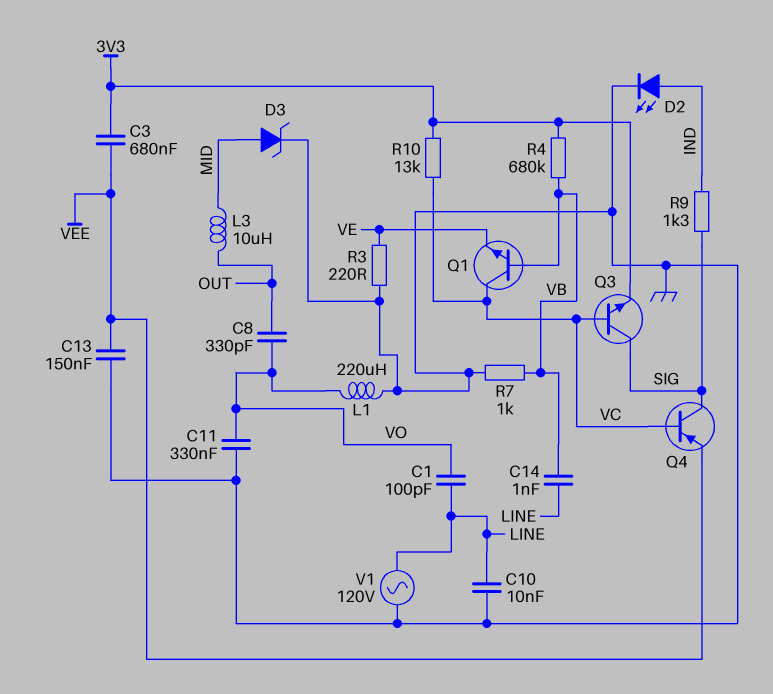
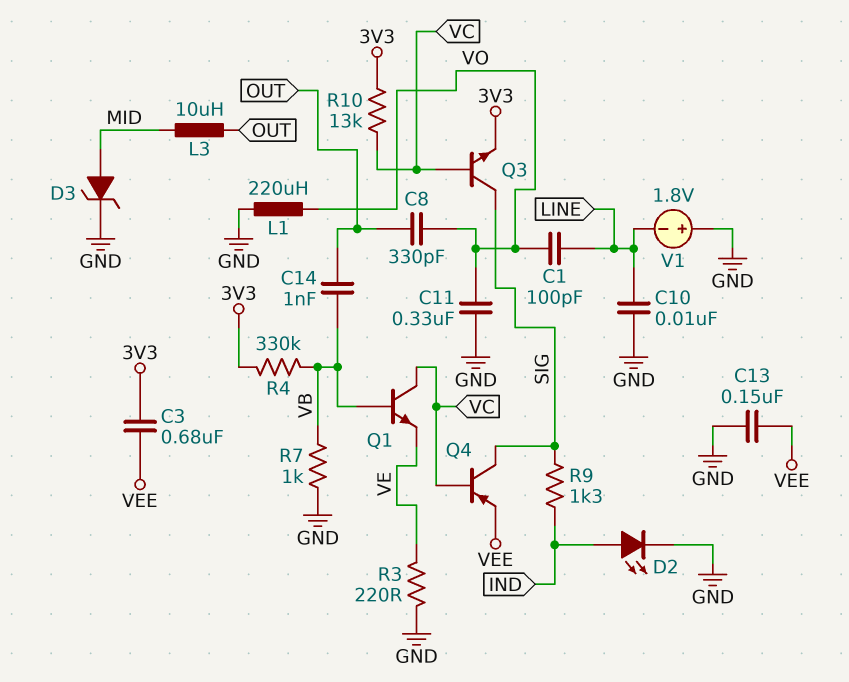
C14: 1nF (LINE, VB) -> 1nF (OUT, VB)
R4: 680k (3V3, VB) -> 330k (3V3, VB)
V1: AC 120V (GND, LINE) -> 1.8V (plus GND, minus LINE)

